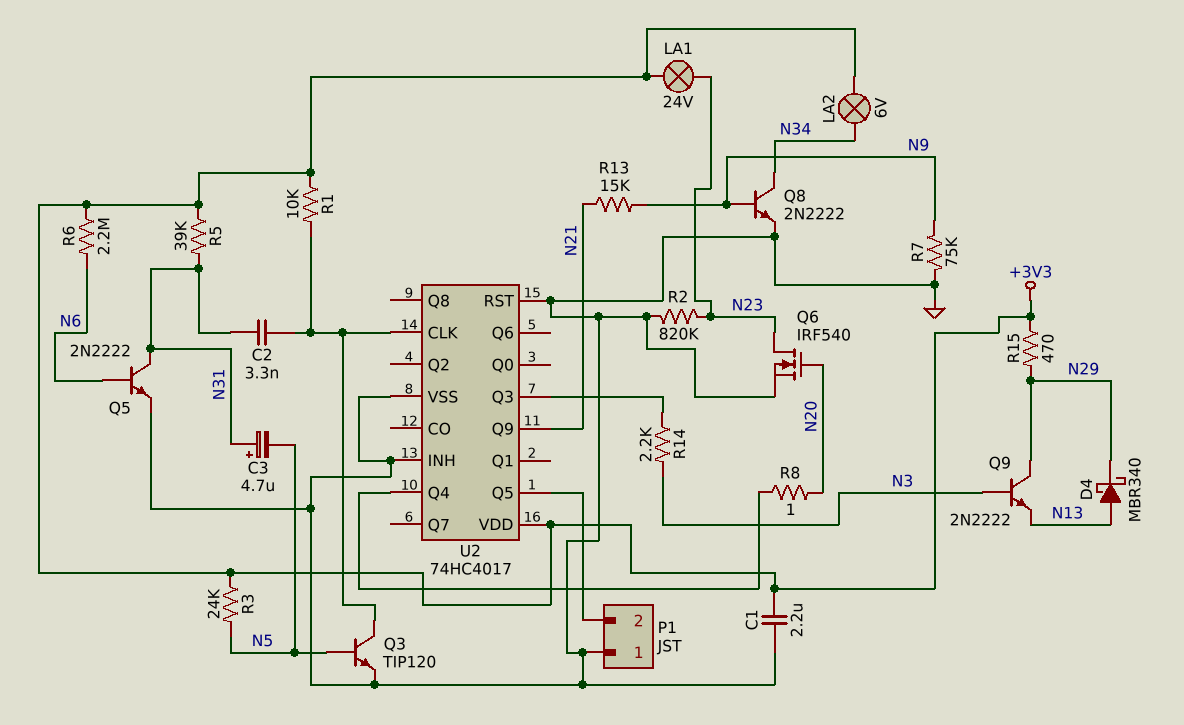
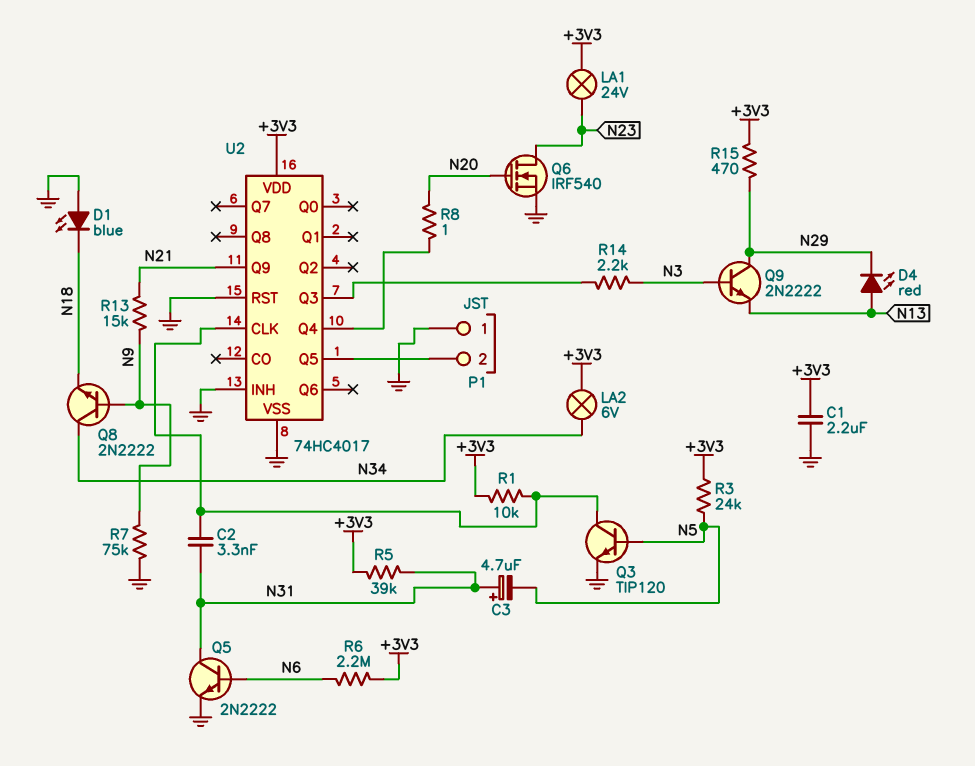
D1: none -> LED blue (A GND, K N18)
D4: schottky MBR340 (A N13, K N29) -> LED red (A N13, K N29)
Q8: NPN 2N2222 (B N9, C N34, E GND) -> NPN 2N2222 (B N9, C N34, E N18)
R2: 820k (GND, N23) -> none

